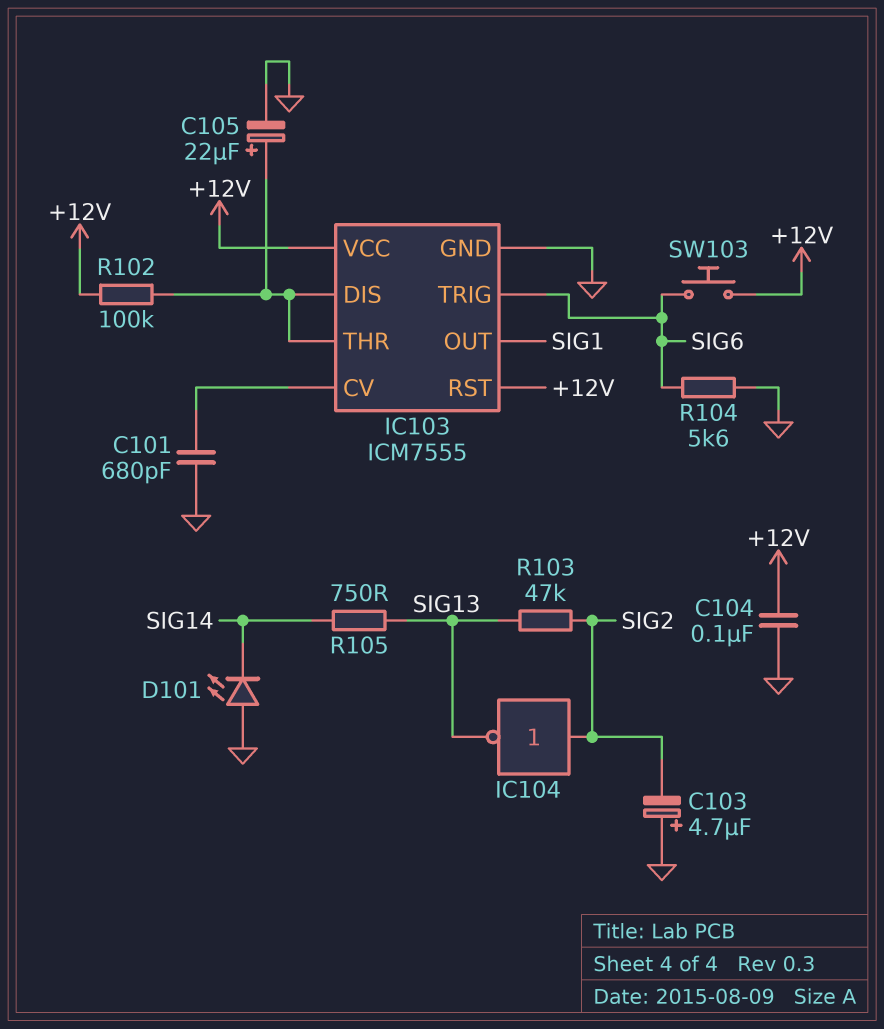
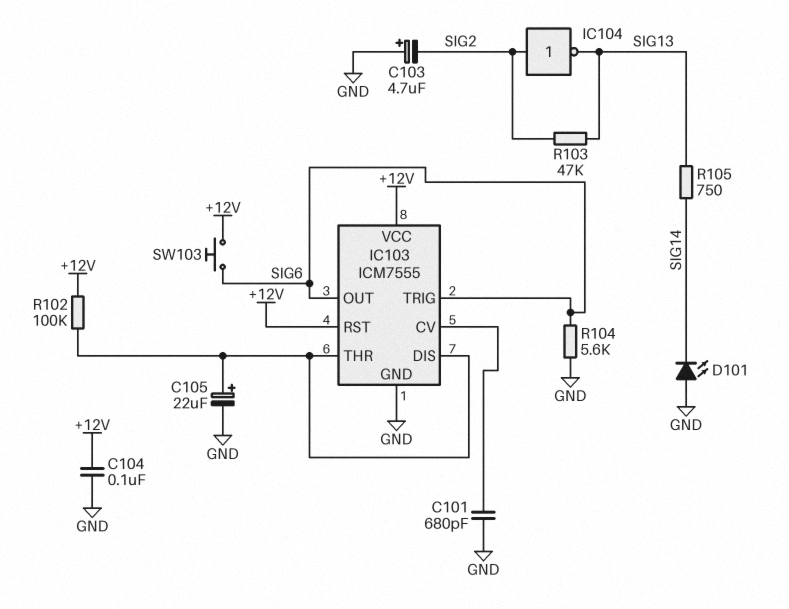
IC103 pin OUT: SIG1 -> SIG6

